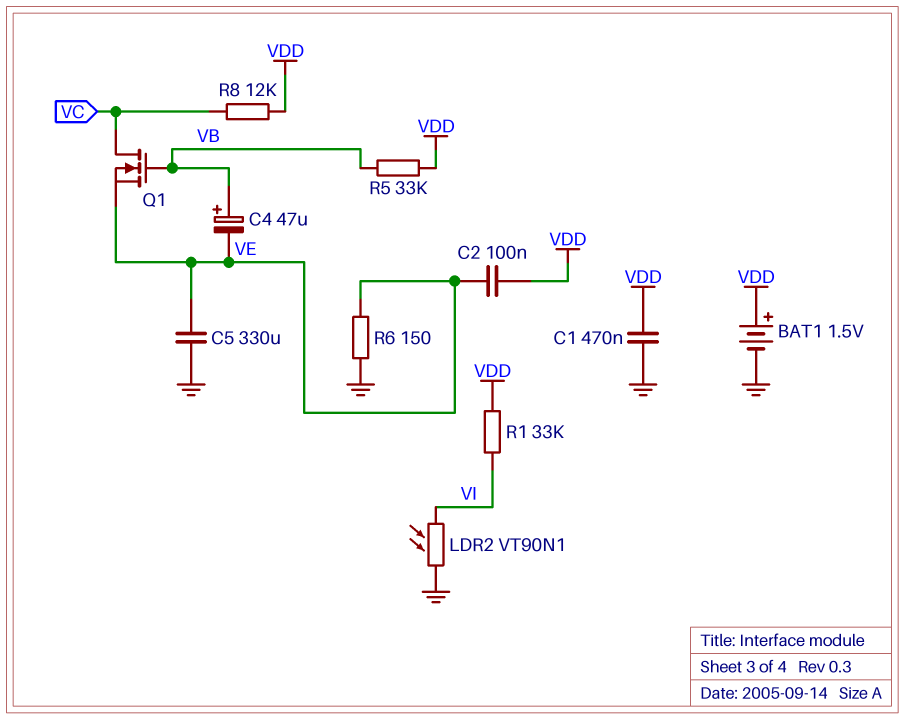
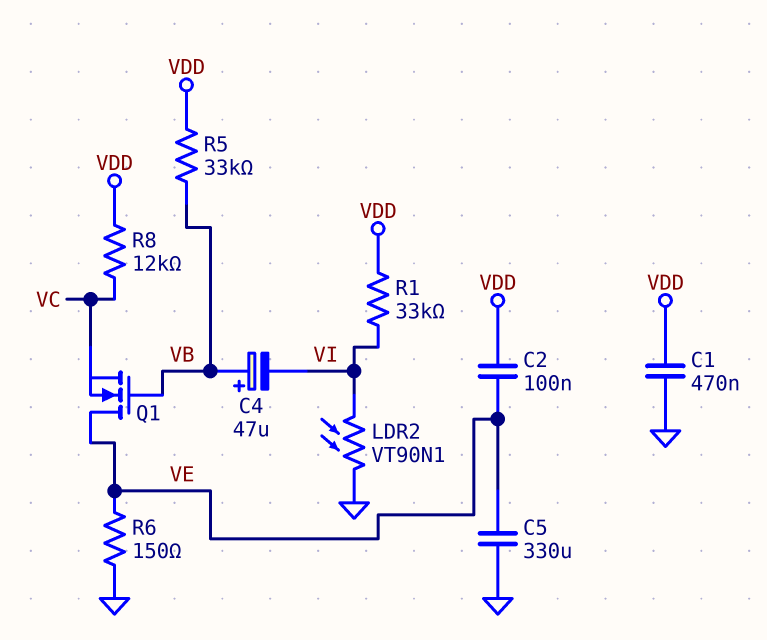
BAT1: 1.5V (plus VDD, minus GND) -> none
C4: 47uF (plus VB, minus VE) -> 47uF (plus VB, minus VI)
Q1: NMOS (G VB, D VC, S VE) -> NMOS (G VB, D VE, S VC)

